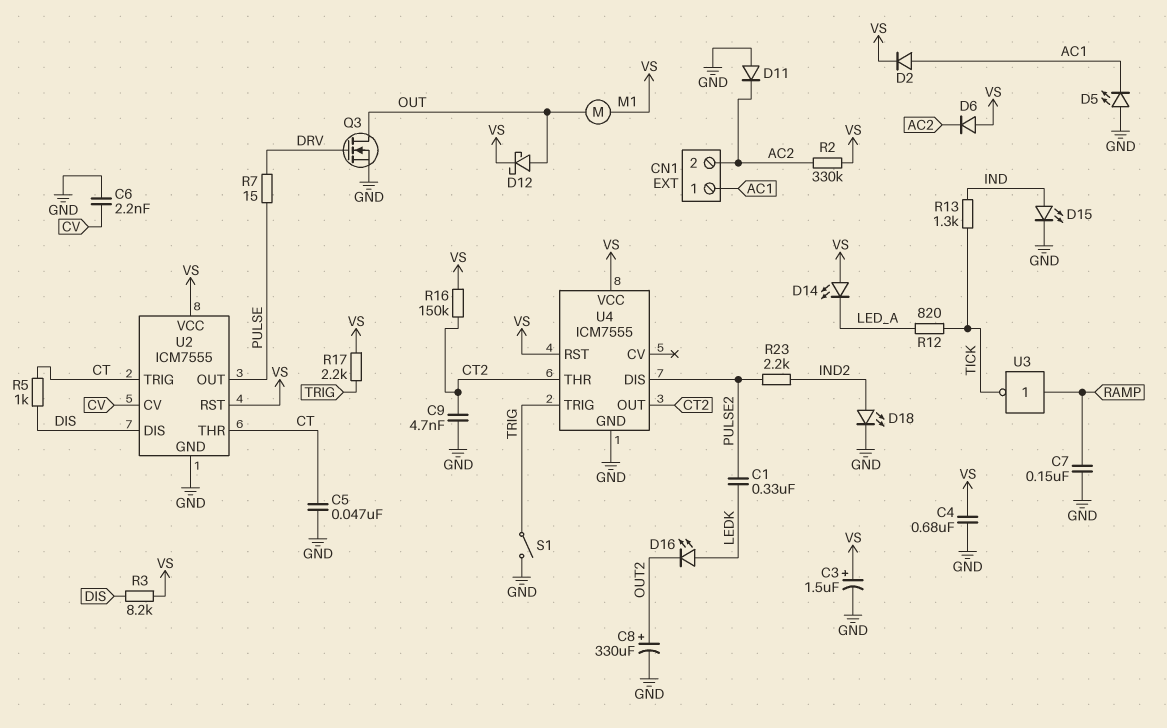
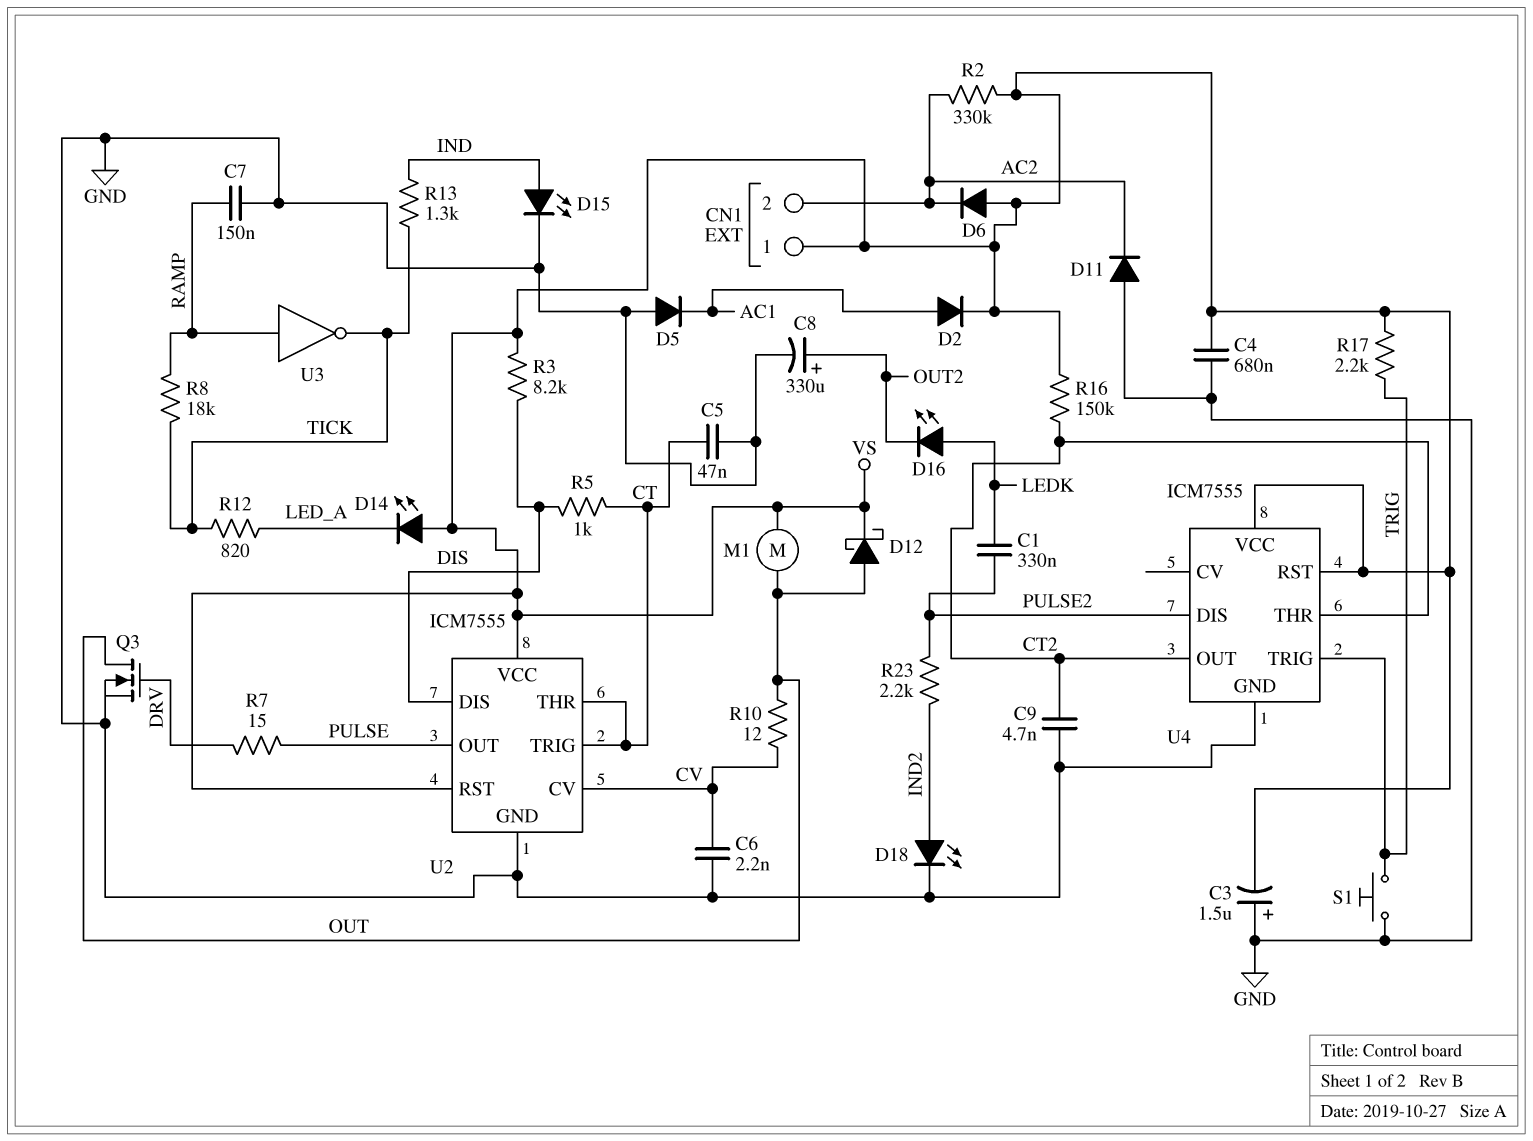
C3: 1.5uF (plus VS, minus GND) -> 1.5uF (plus GND, minus VS)
CN1 pin 1: AC1 -> VS
D5: LED (A GND, K AC1) -> diode (A GND, K AC1)
R8: none -> 18k (RAMP, TICK)
R10: none -> 12 (CV, OUT)
S1: switch (GND, TRIG) -> button (GND, TRIG)

